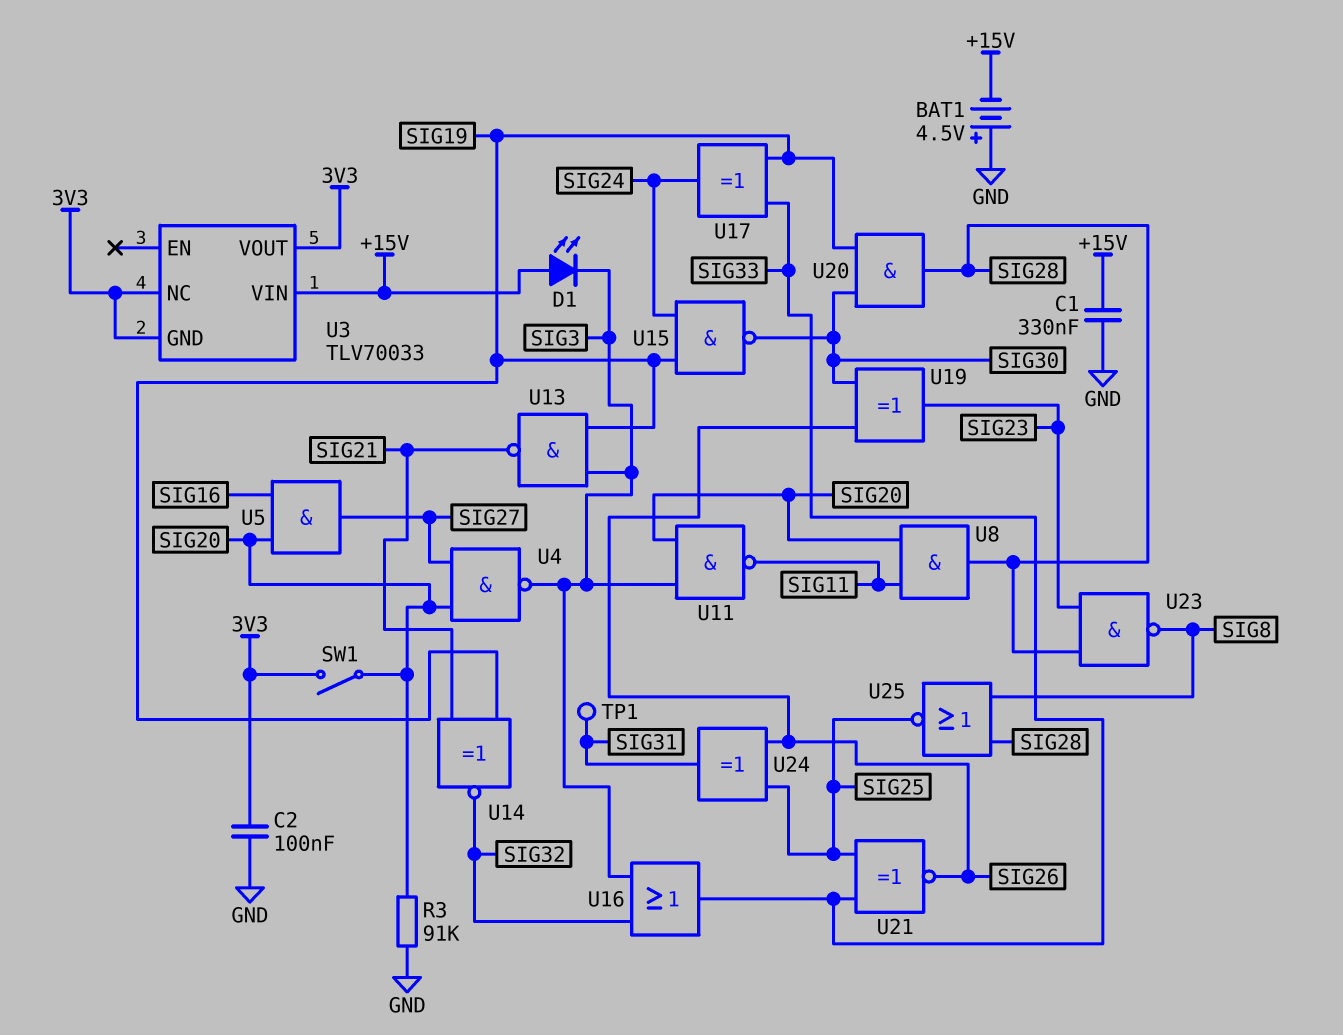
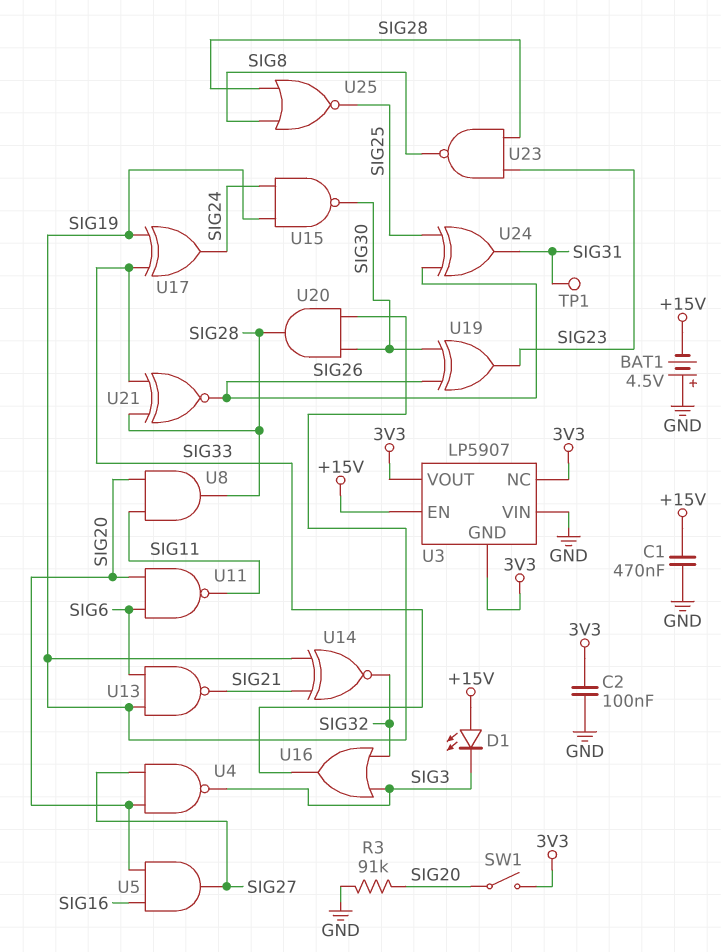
C1: 330nF (+15V, GND) -> 470nF (+15V, GND)
U3: TLV70033 -> LP5907
U3 pin EN: none -> +15V
U3 pin VIN: +15V -> GND
U11: NAND (in SIG3, in SIG20, out SIG11) -> NAND (in SIG6, in SIG20, out SIG11)
U13: NAND (in SIG3, in SIG19, out SIG21) -> NAND (in SIG6, in SIG19, out SIG21)
U21: XNOR (in SIG25, in SIG33, out SIG26) -> XNOR (in SIG28, in SIG33, out SIG26)

